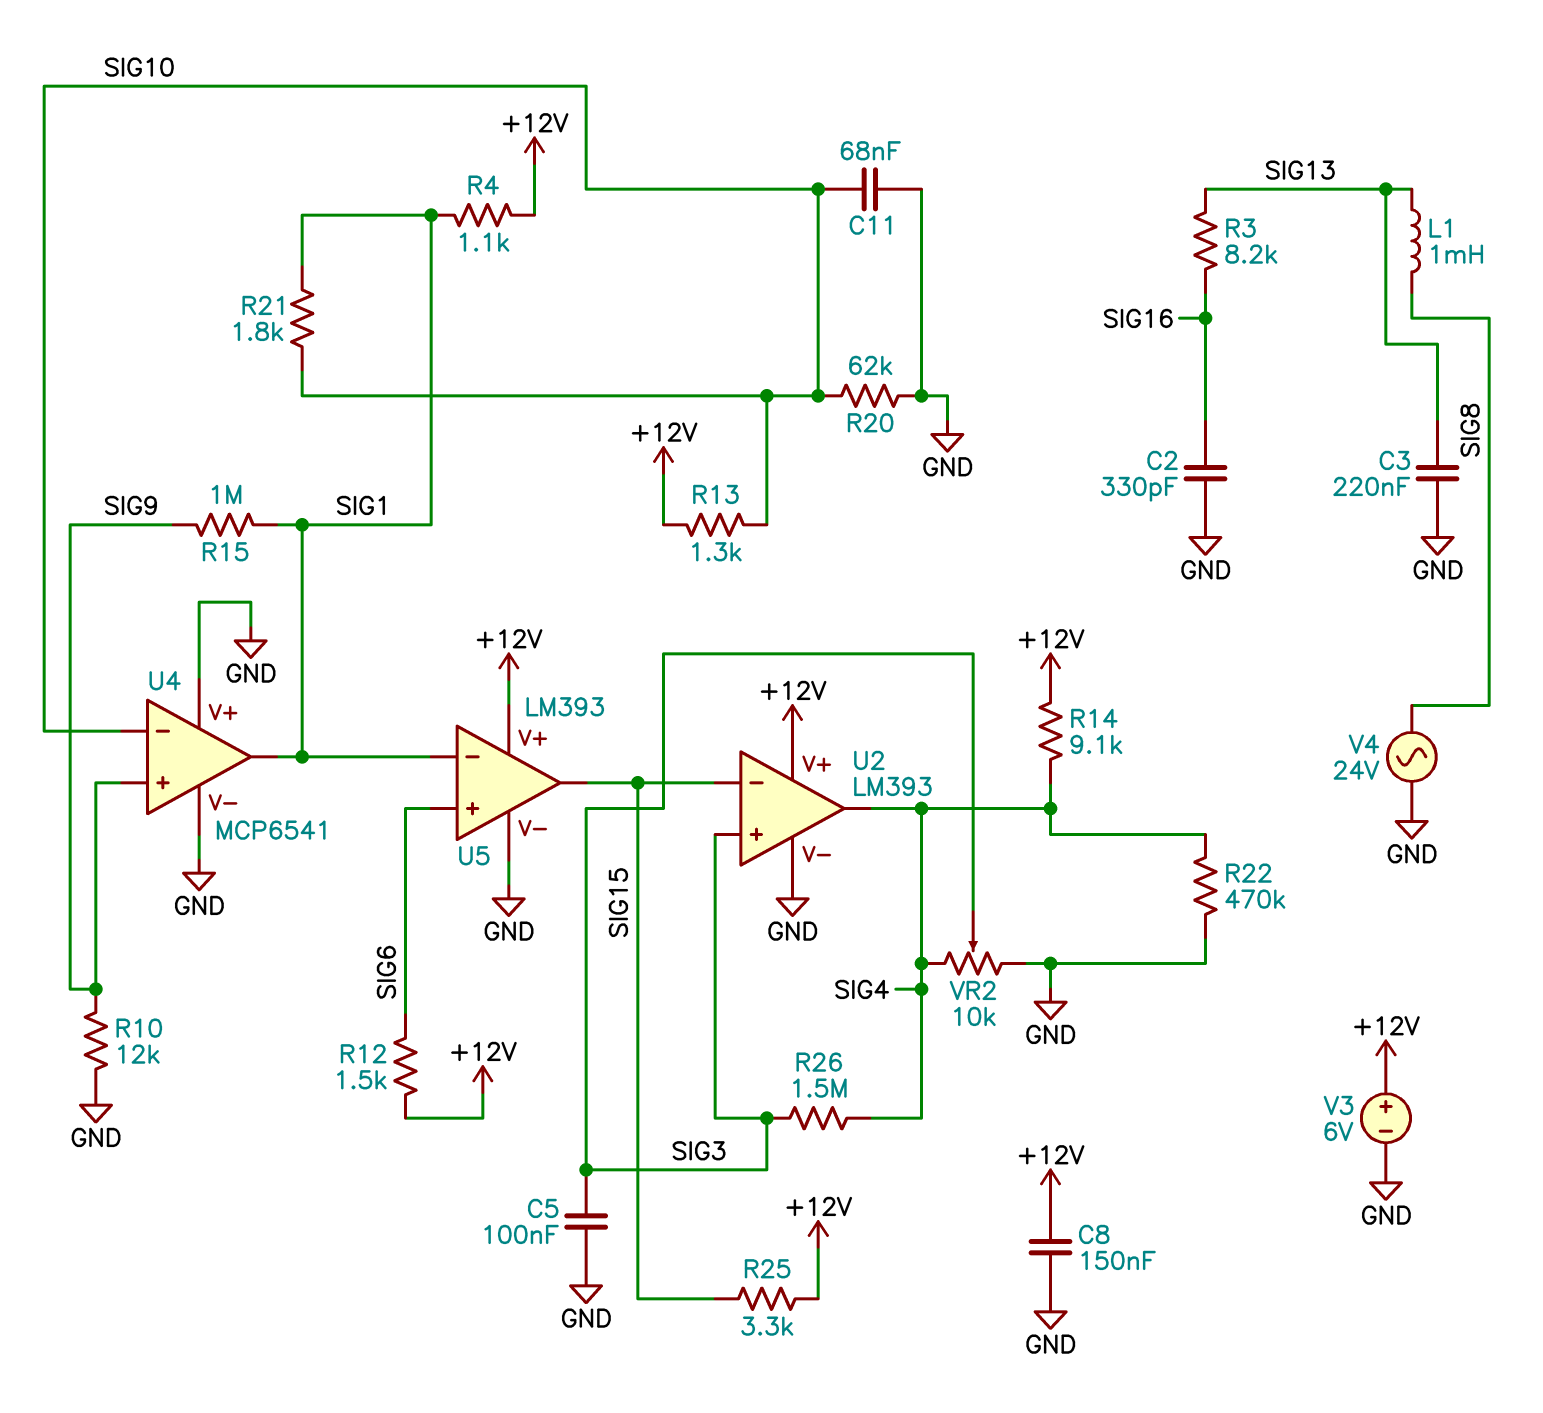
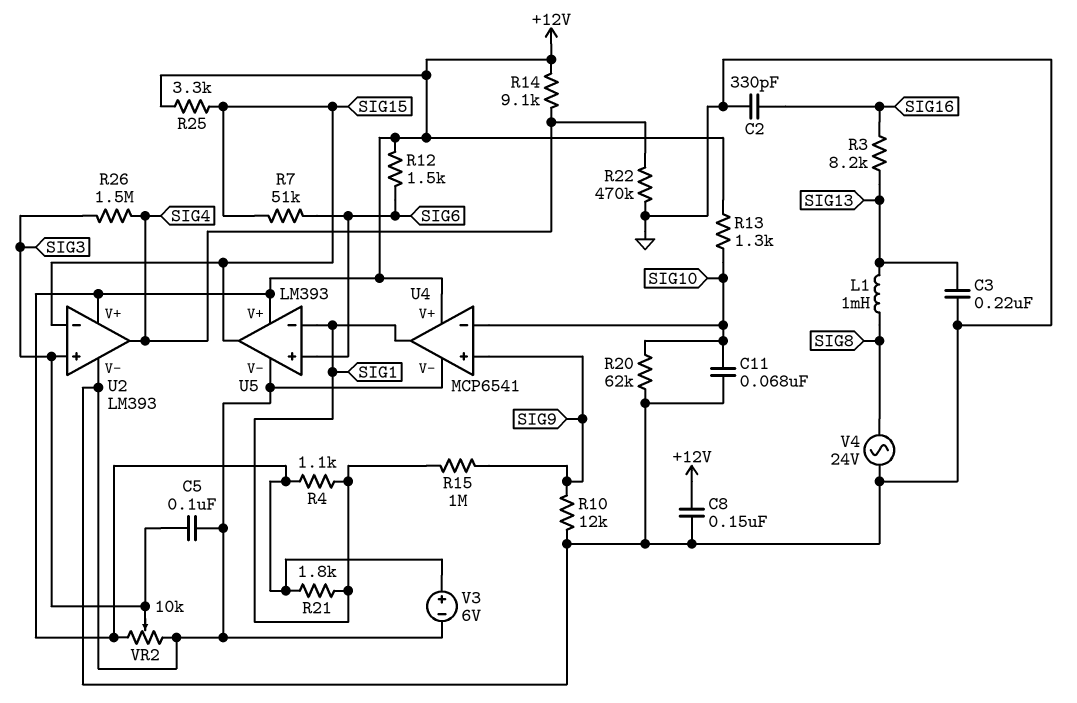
R7: none -> 51k (SIG6, SIG15)
R21: 1.8k (SIG1, SIG10) -> 1.8k (+12V, SIG1)
U4 pin V+: GND -> +12V
VR2: 10k (GND, SIG4, wiper SIG3) -> 10k (+12V, GND, wiper SIG3)

